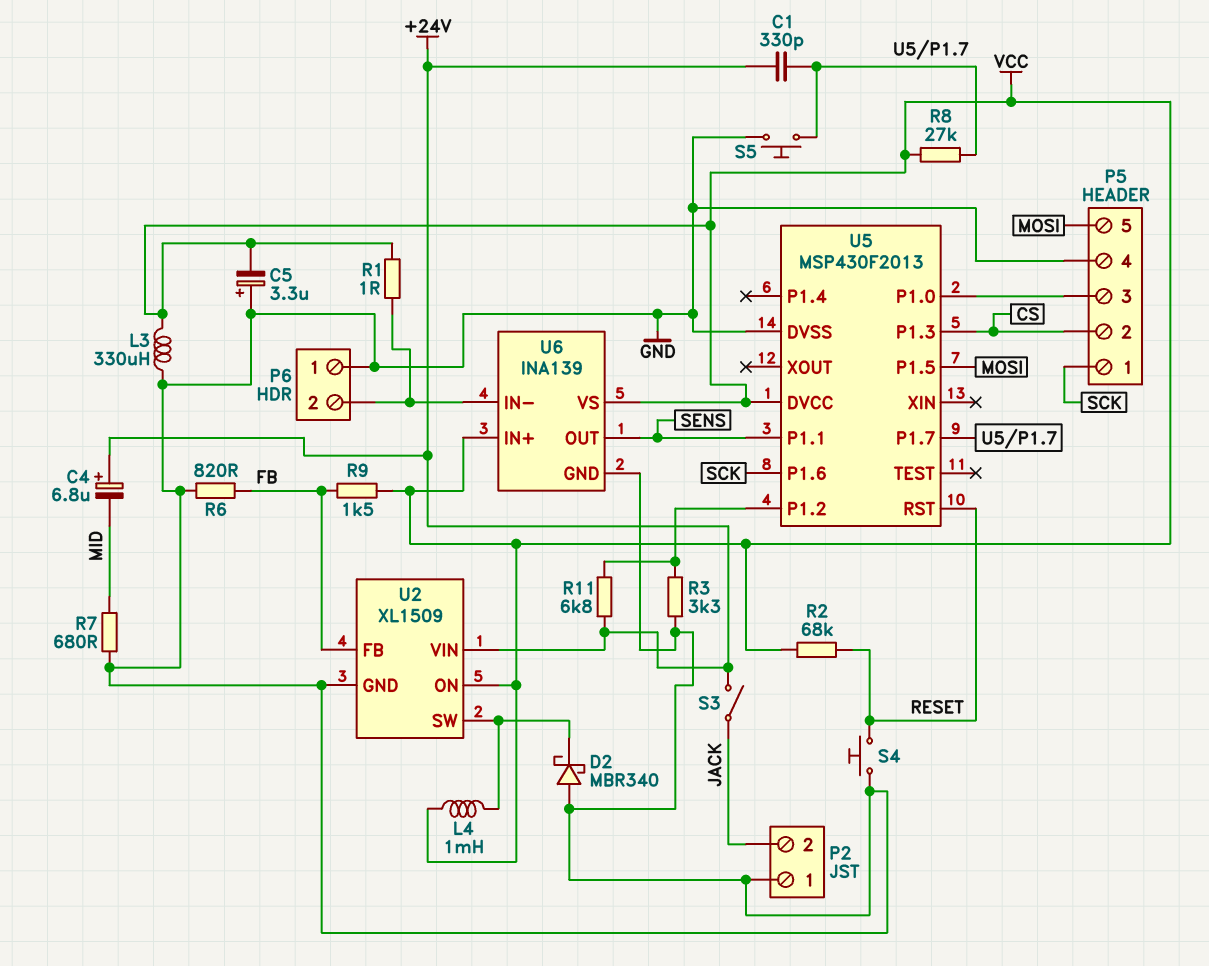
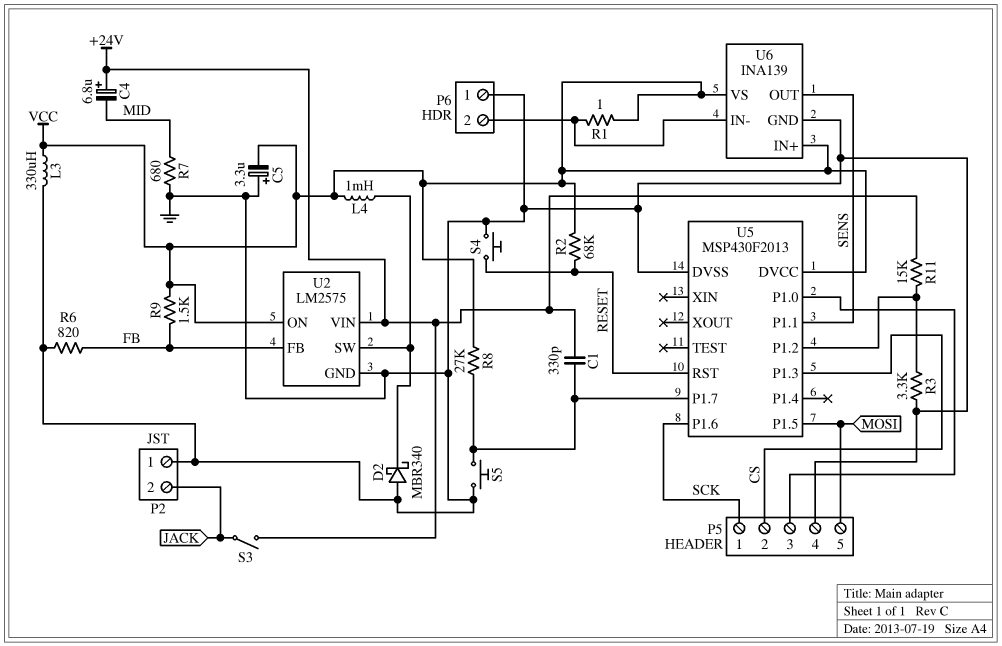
R11: 6.8k (+24V, U5/P1.2) -> 15k (+24V, U5/P1.2)
U2: XL1509 -> LM2575

